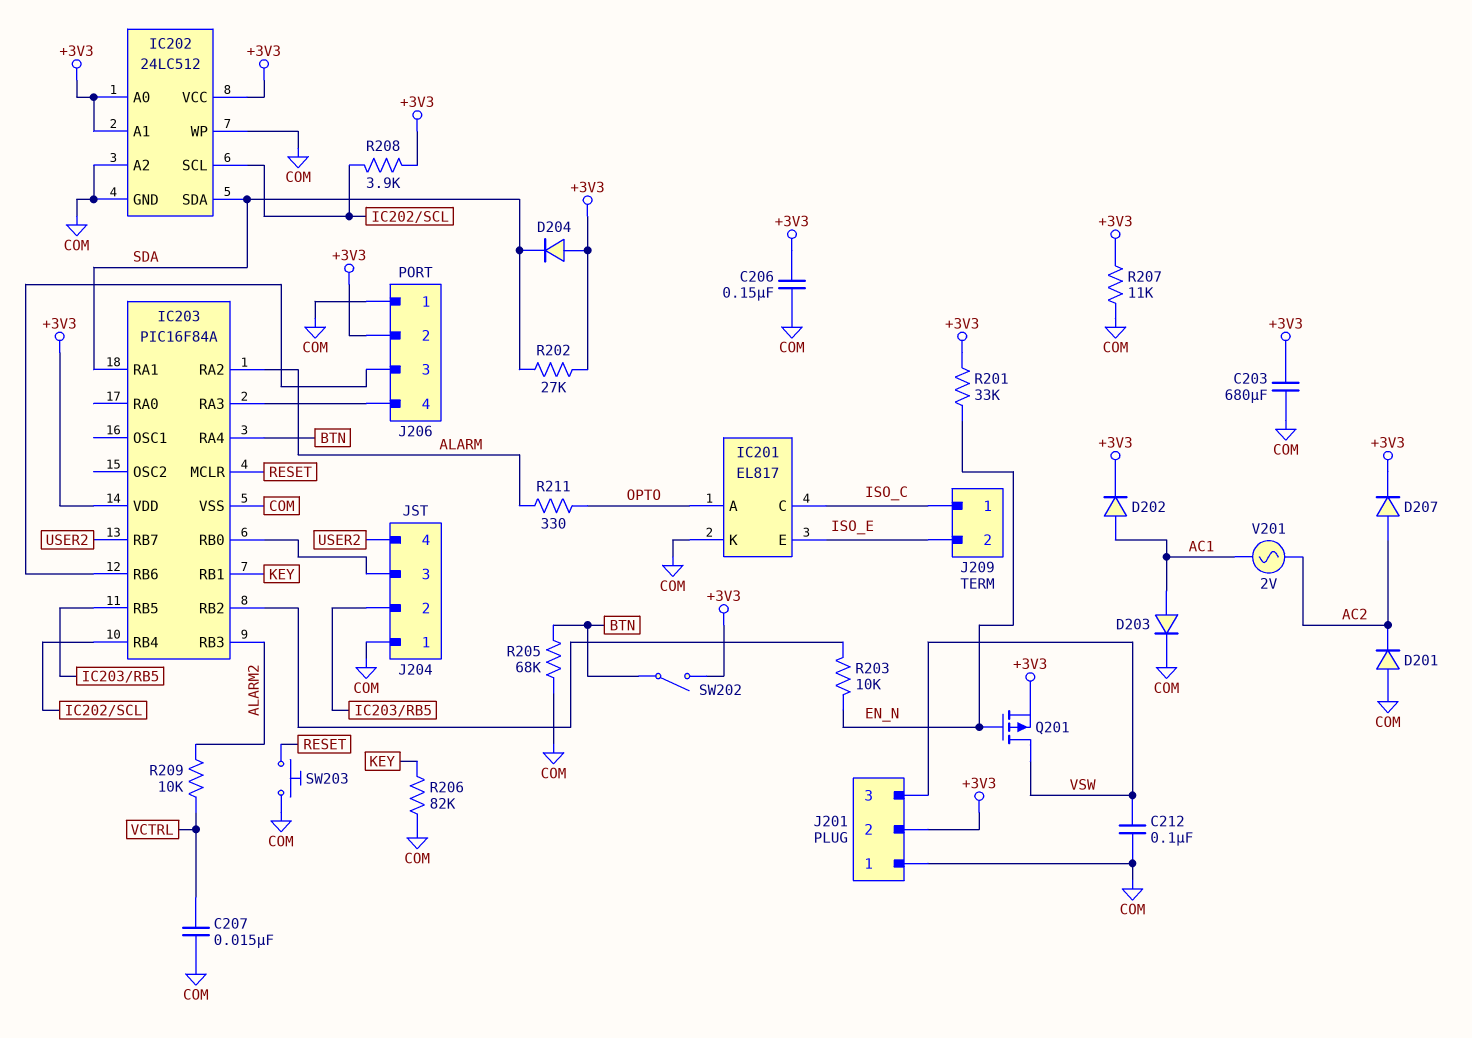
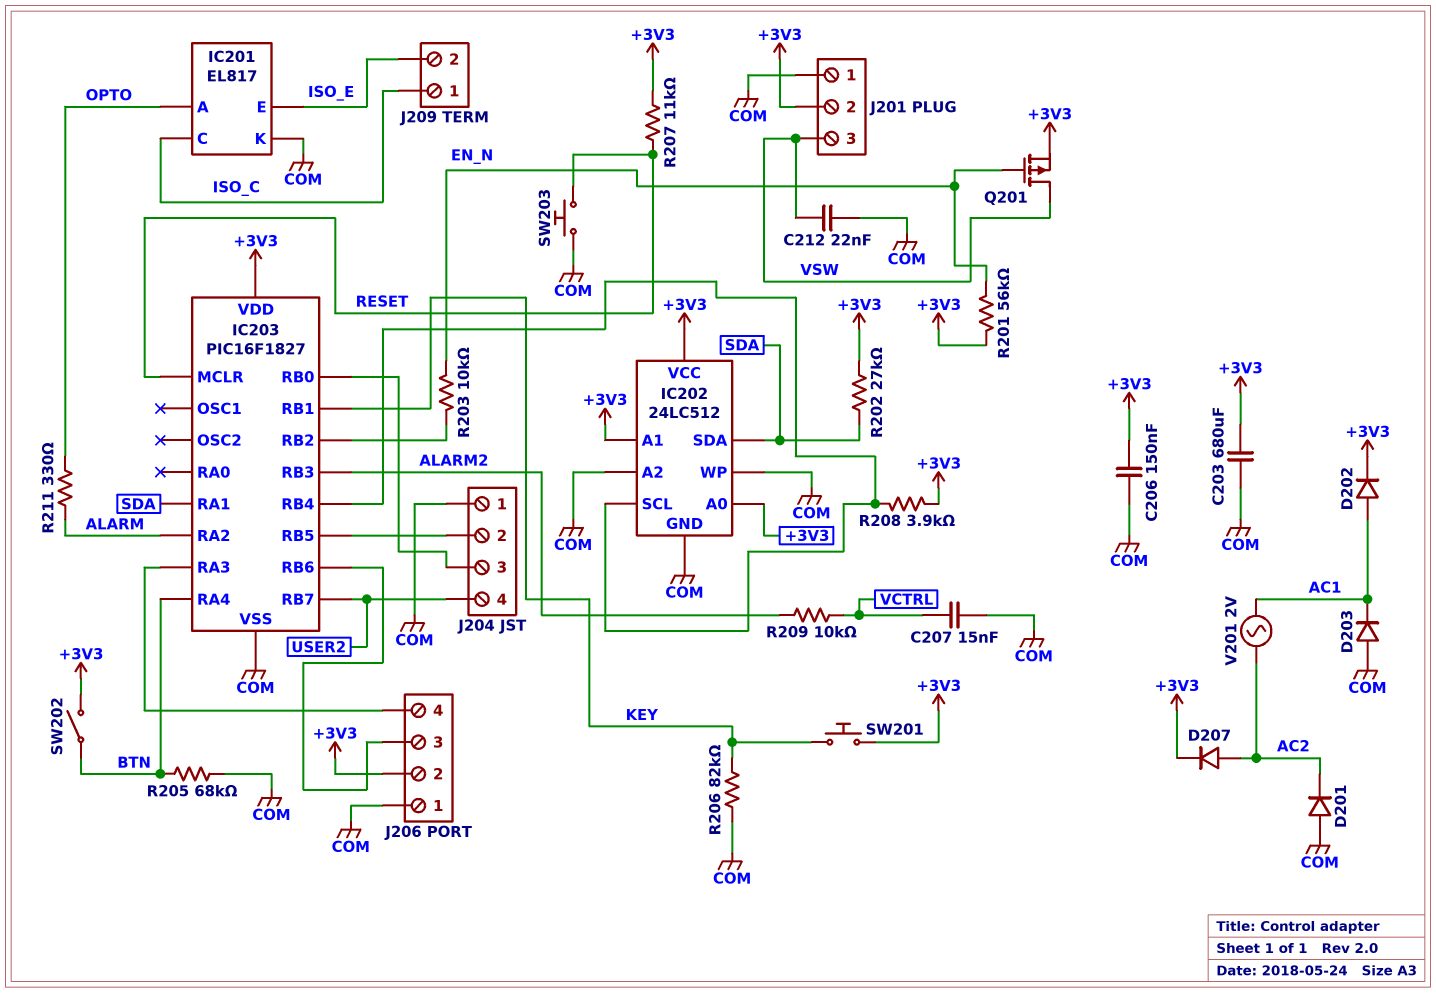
C212: 100nF (COM, VSW) -> 22nF (COM, VSW)
D203: diode (A AC1, K COM) -> diode (A COM, K AC1)
D204: diode (A +3V3, K SDA) -> none
IC203: PIC16F84A -> PIC16F1827
R201: 33k (+3V3, EN_N) -> 56k (+3V3, EN_N)
R207: 11k (+3V3, COM) -> 11k (+3V3, RESET)
SW201: none -> button (+3V3, KEY)

